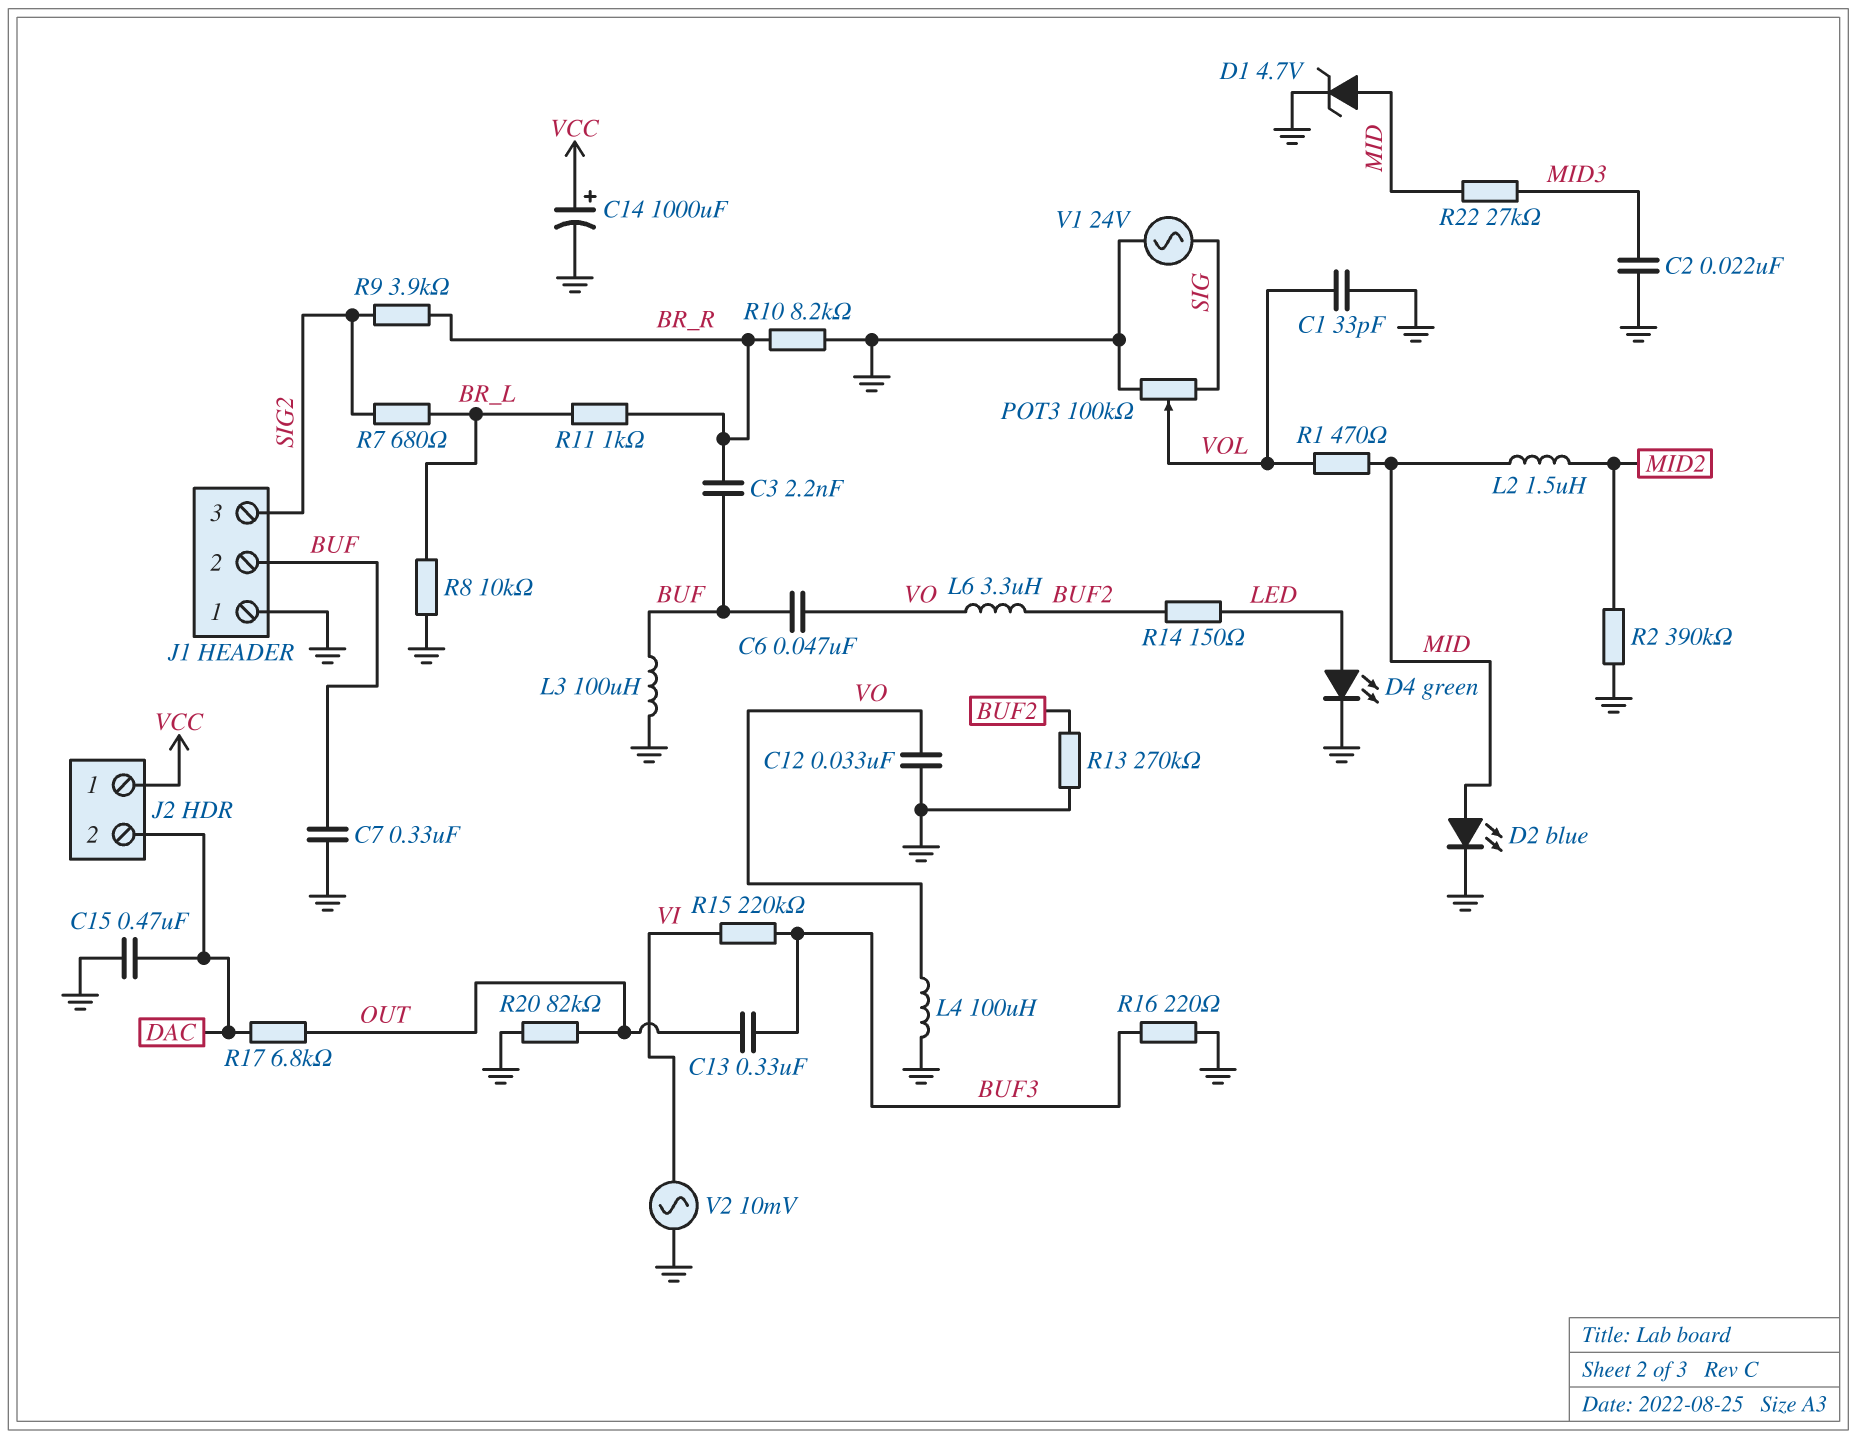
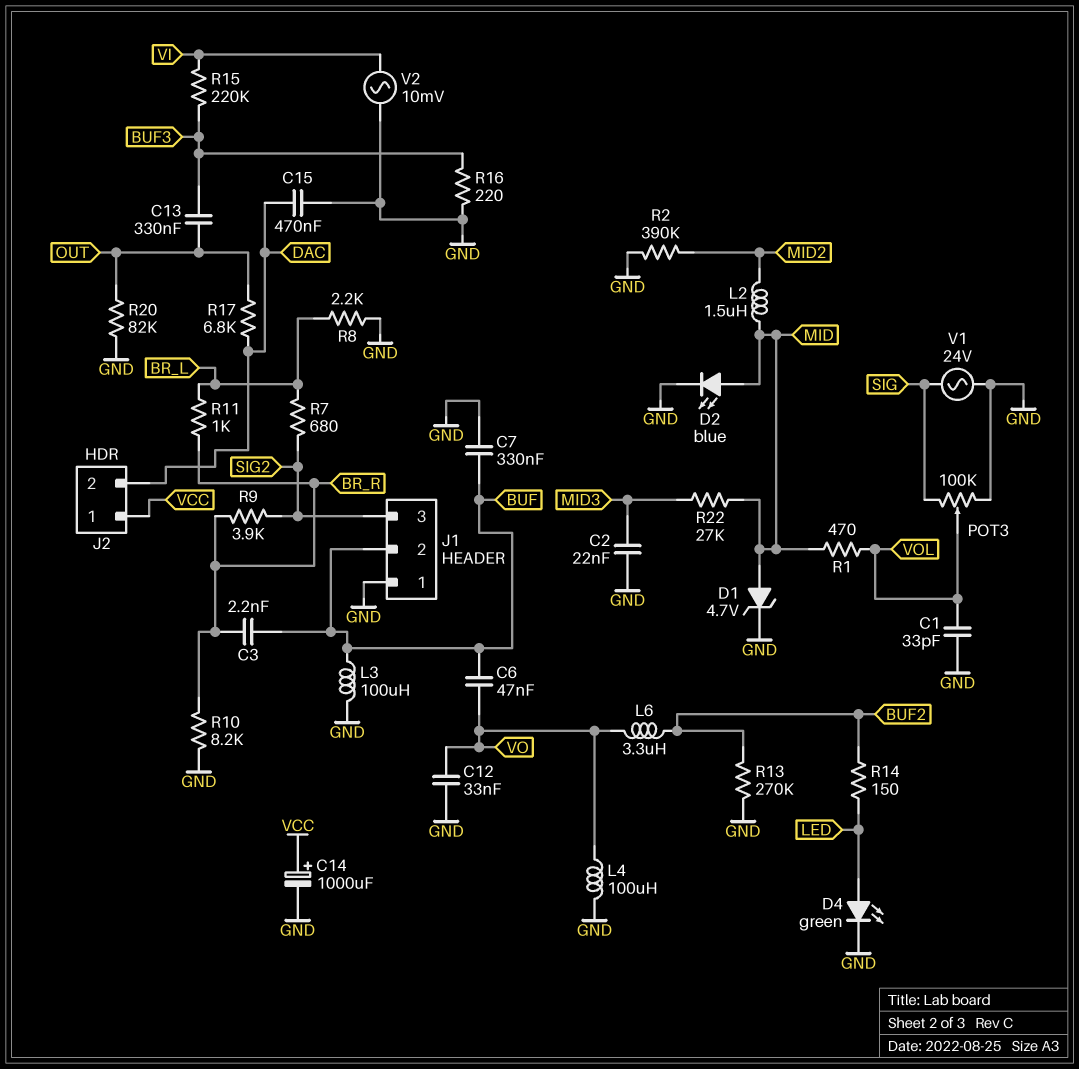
R8: 10k (BR_L, GND) -> 2.2k (BR_L, GND)

